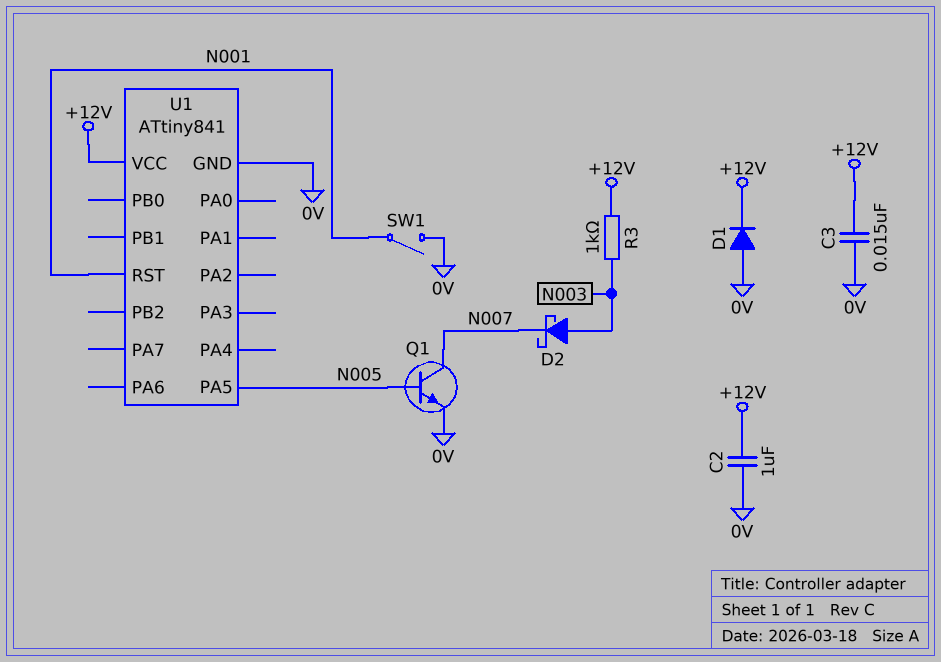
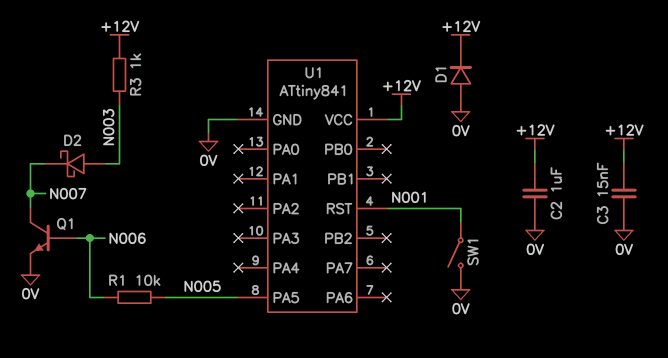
Q1: NPN (B N005, C N007, E 0V) -> NPN (B N006, C N007, E 0V)
R1: none -> 10k (N005, N006)

